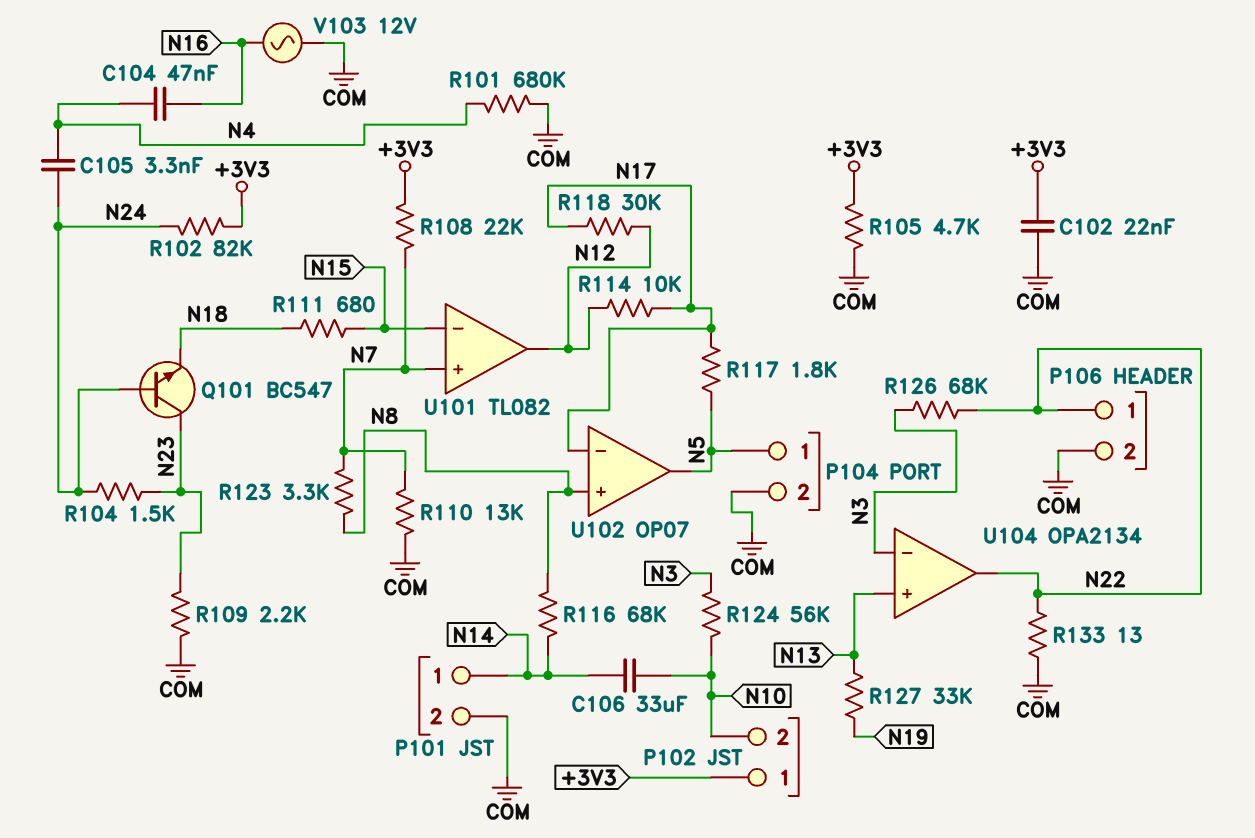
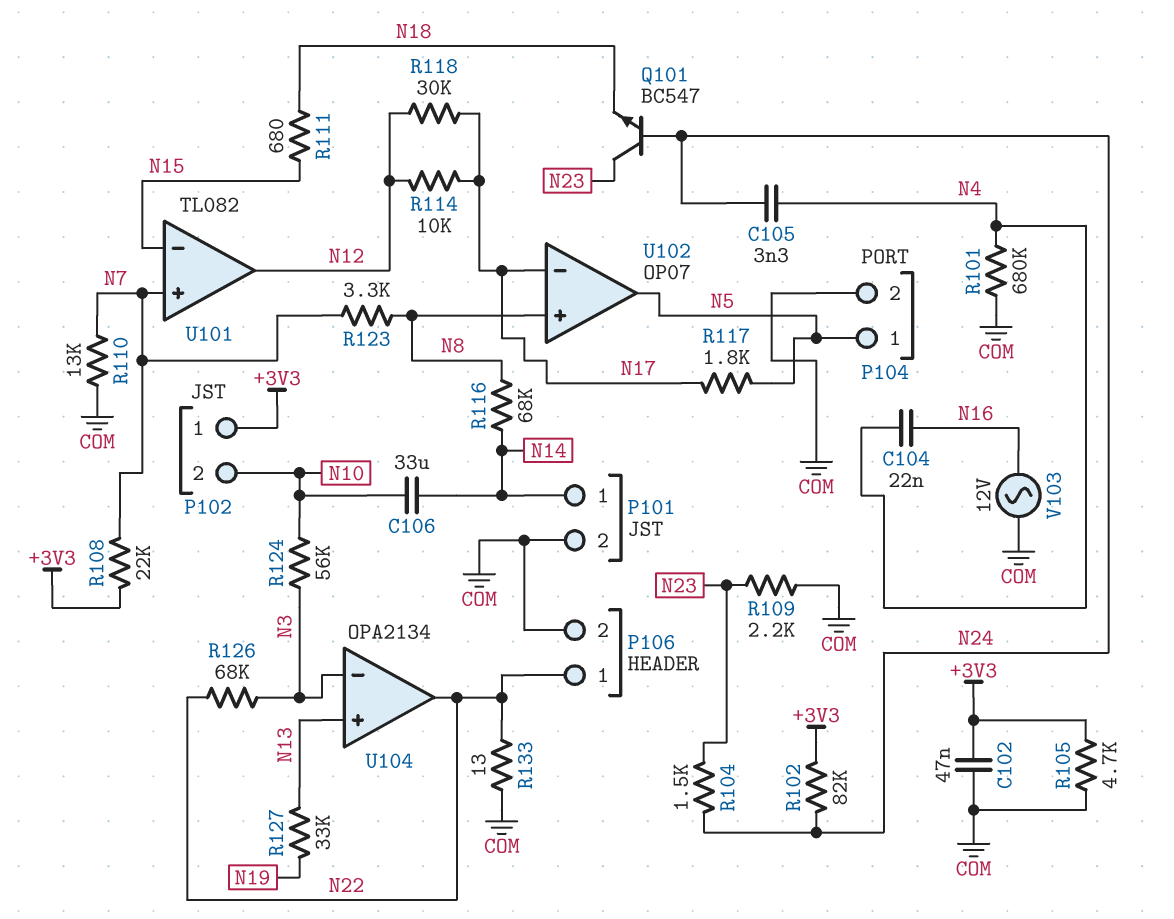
C102: 22nF (+3V3, COM) -> 47nF (+3V3, COM)
C104: 47nF (N4, N16) -> 22nF (N4, N16)

